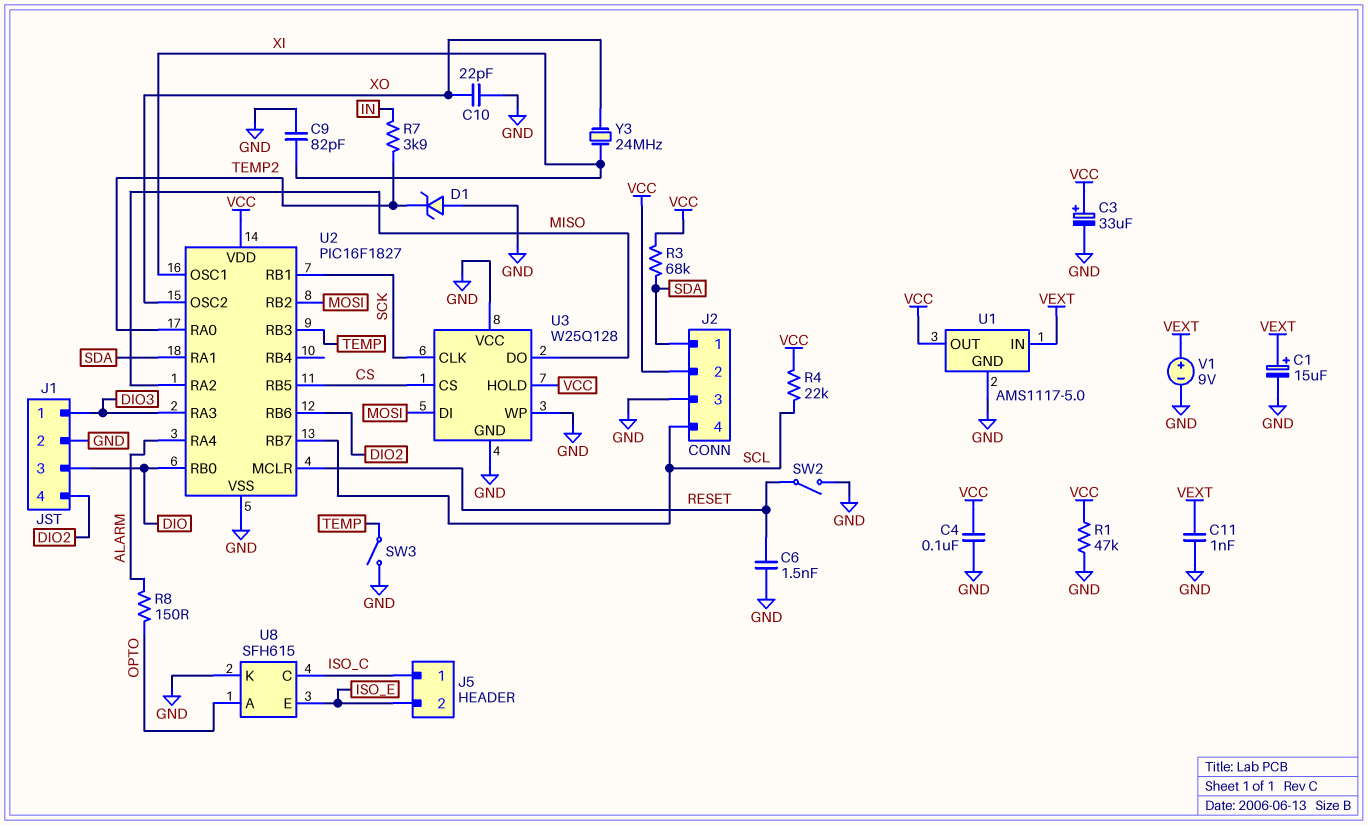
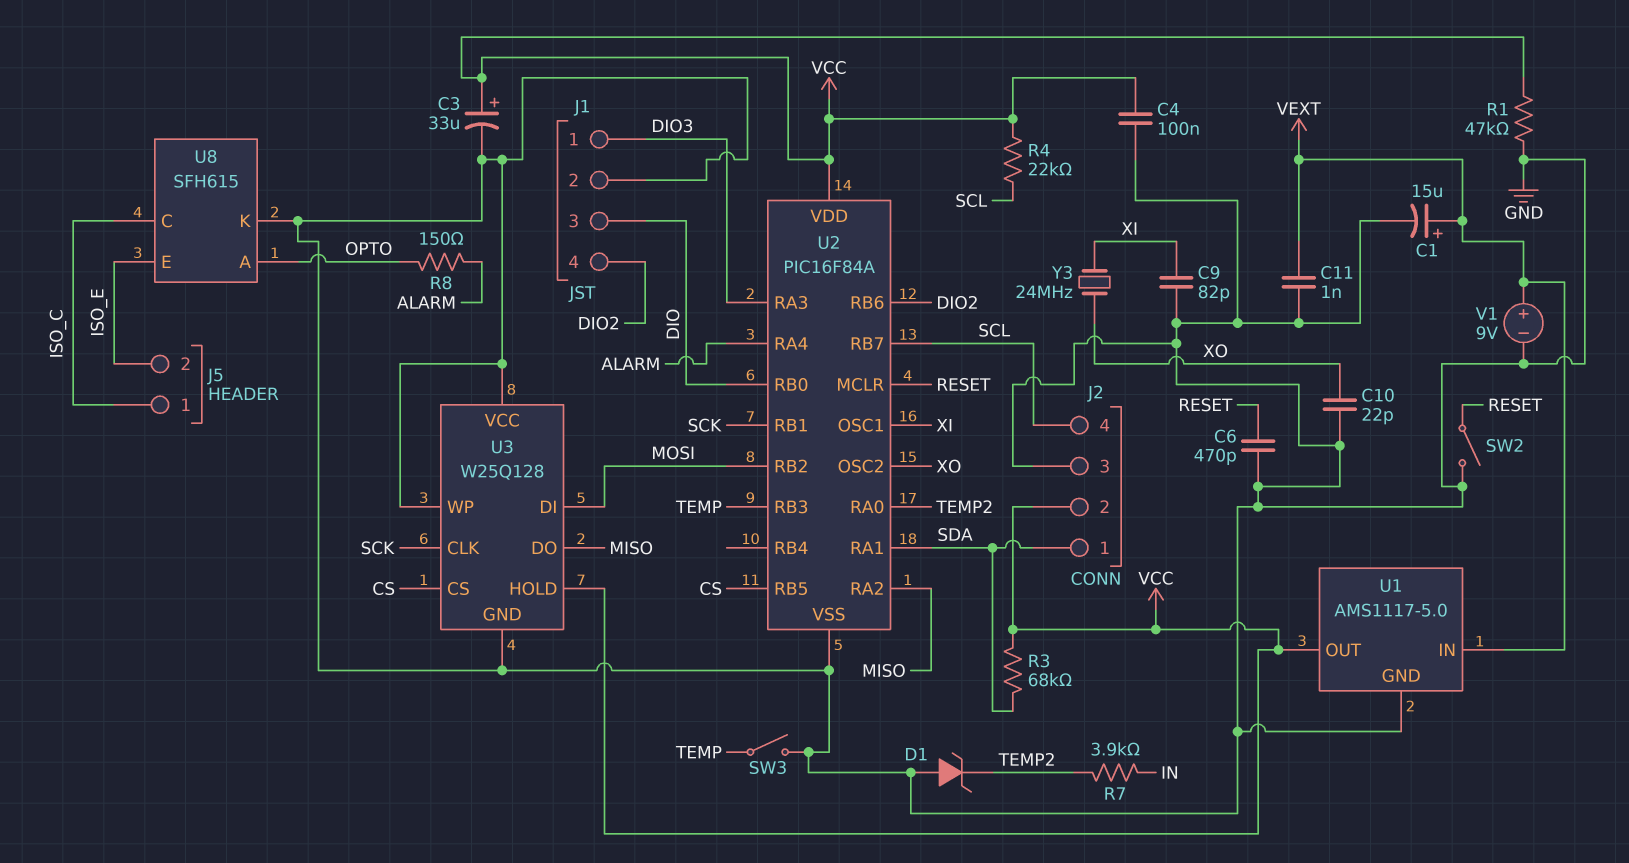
C6: 1.5nF (GND, RESET) -> 470pF (GND, RESET)
U2: PIC16F1827 -> PIC16F84A

